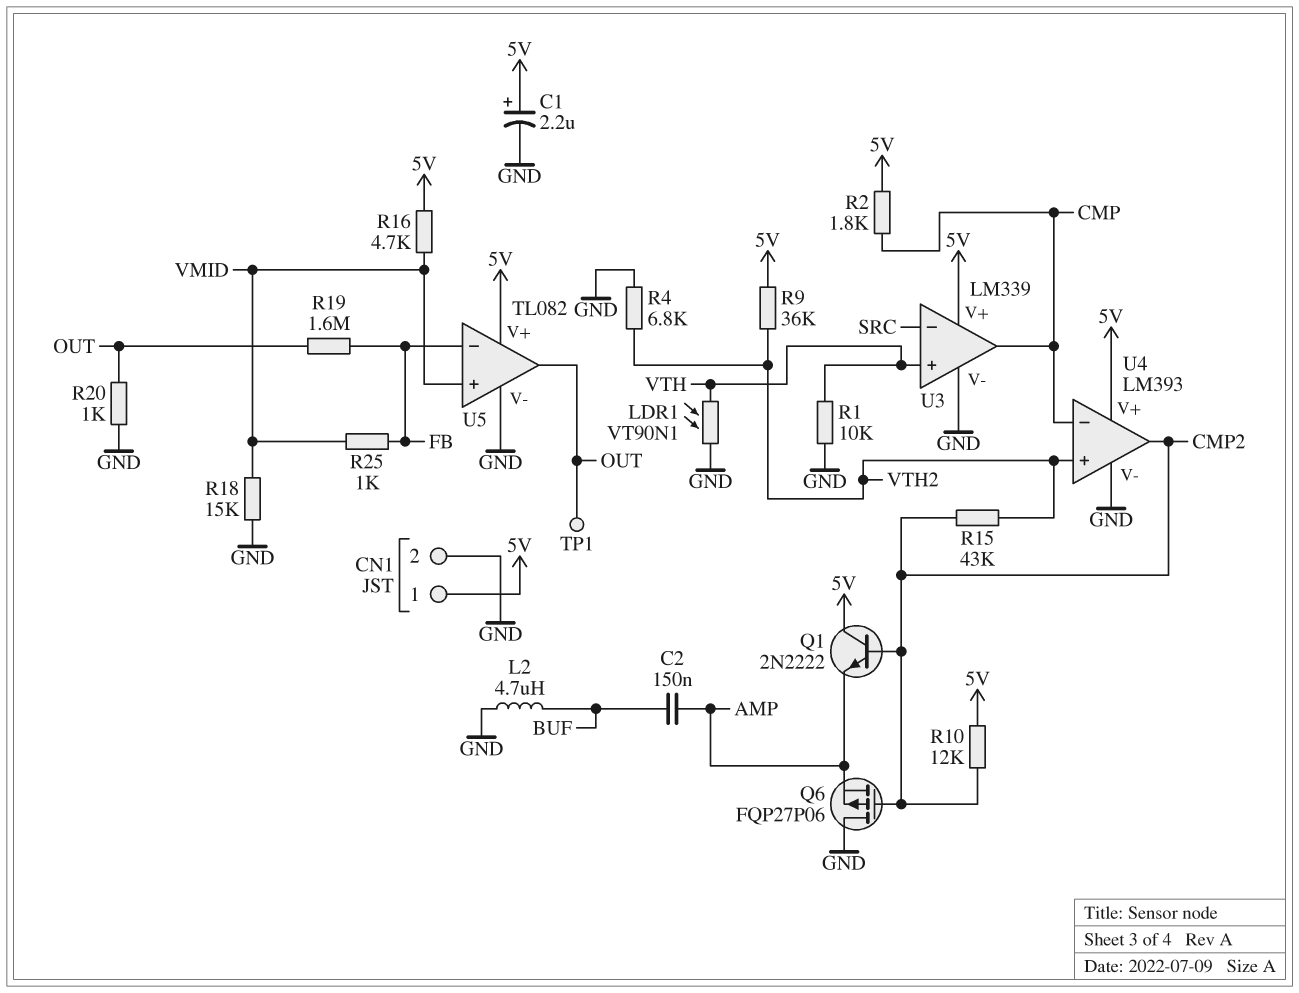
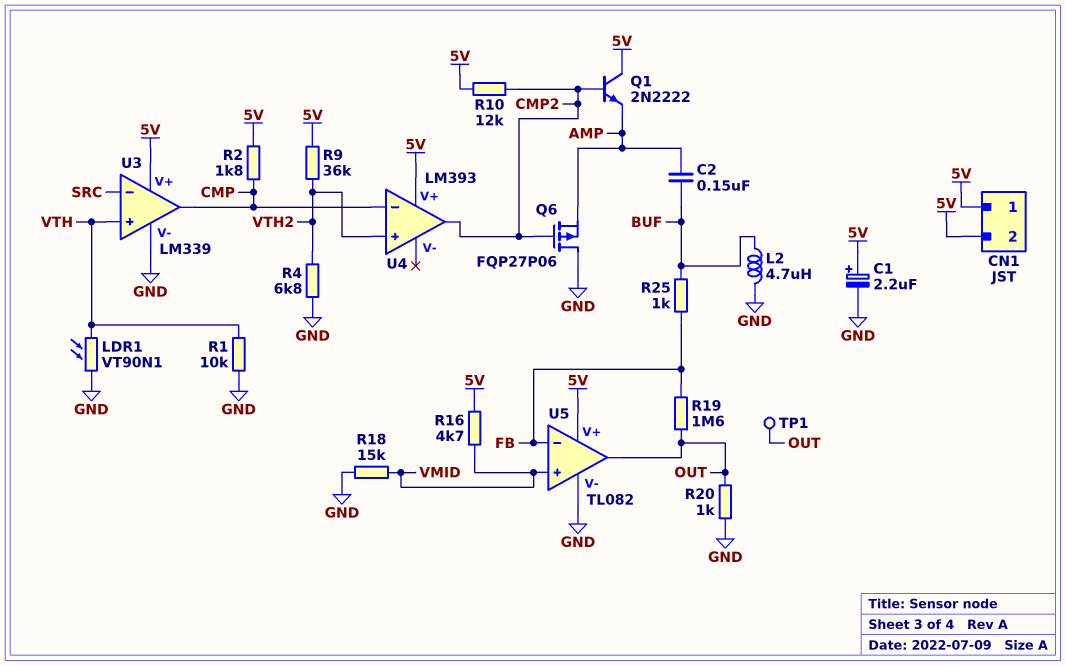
CN1 pin 2: GND -> 5V
R15: 43k (CMP2, VTH2) -> none
R25: 1k (FB, VMID) -> 1k (BUF, FB)
U4 pin V-: GND -> none

